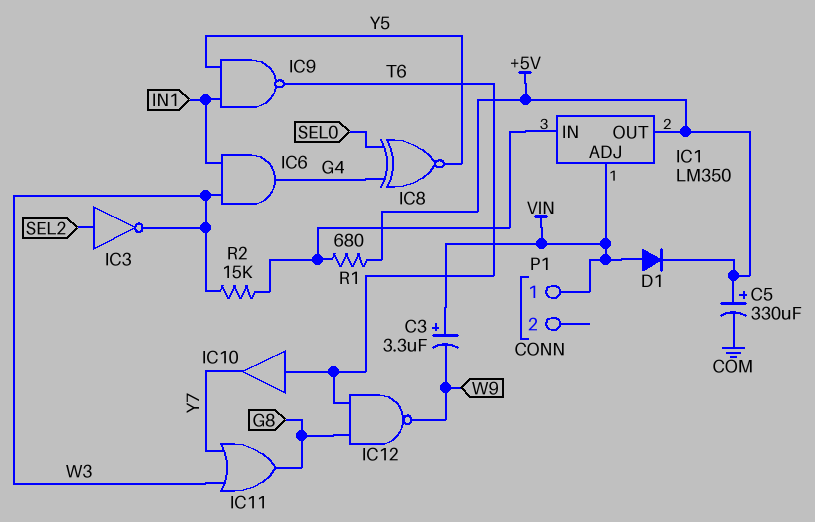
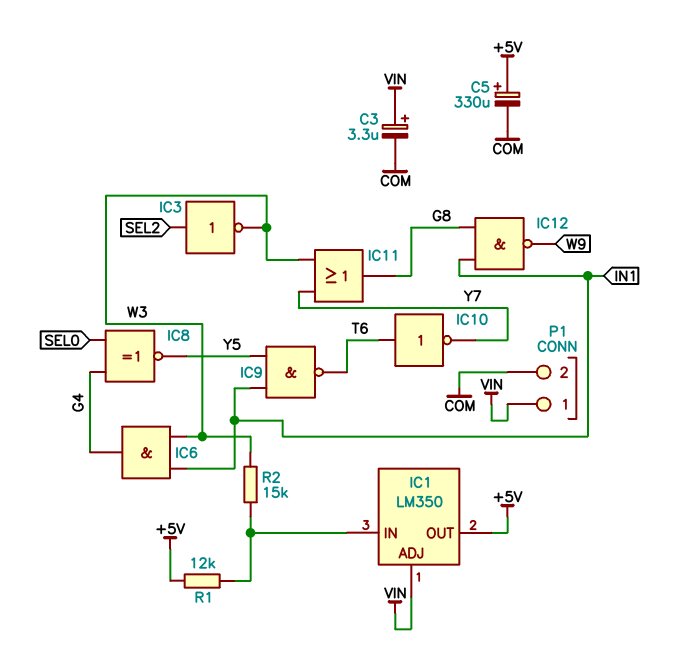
C3: 3.3uF (plus VIN, minus W9) -> 3.3uF (plus VIN, minus COM)
D1: diode (A VIN, K +5V) -> none
IC10: buffer (in T6, out Y7) -> NOT (in T6, out Y7)
IC12: NAND (in G8, in T6, out W9) -> NAND (in G8, in IN1, out W9)
P1 pin 2: none -> COM
R1: 680 (+5V, IC1/IN) -> 12k (+5V, IC1/IN)

